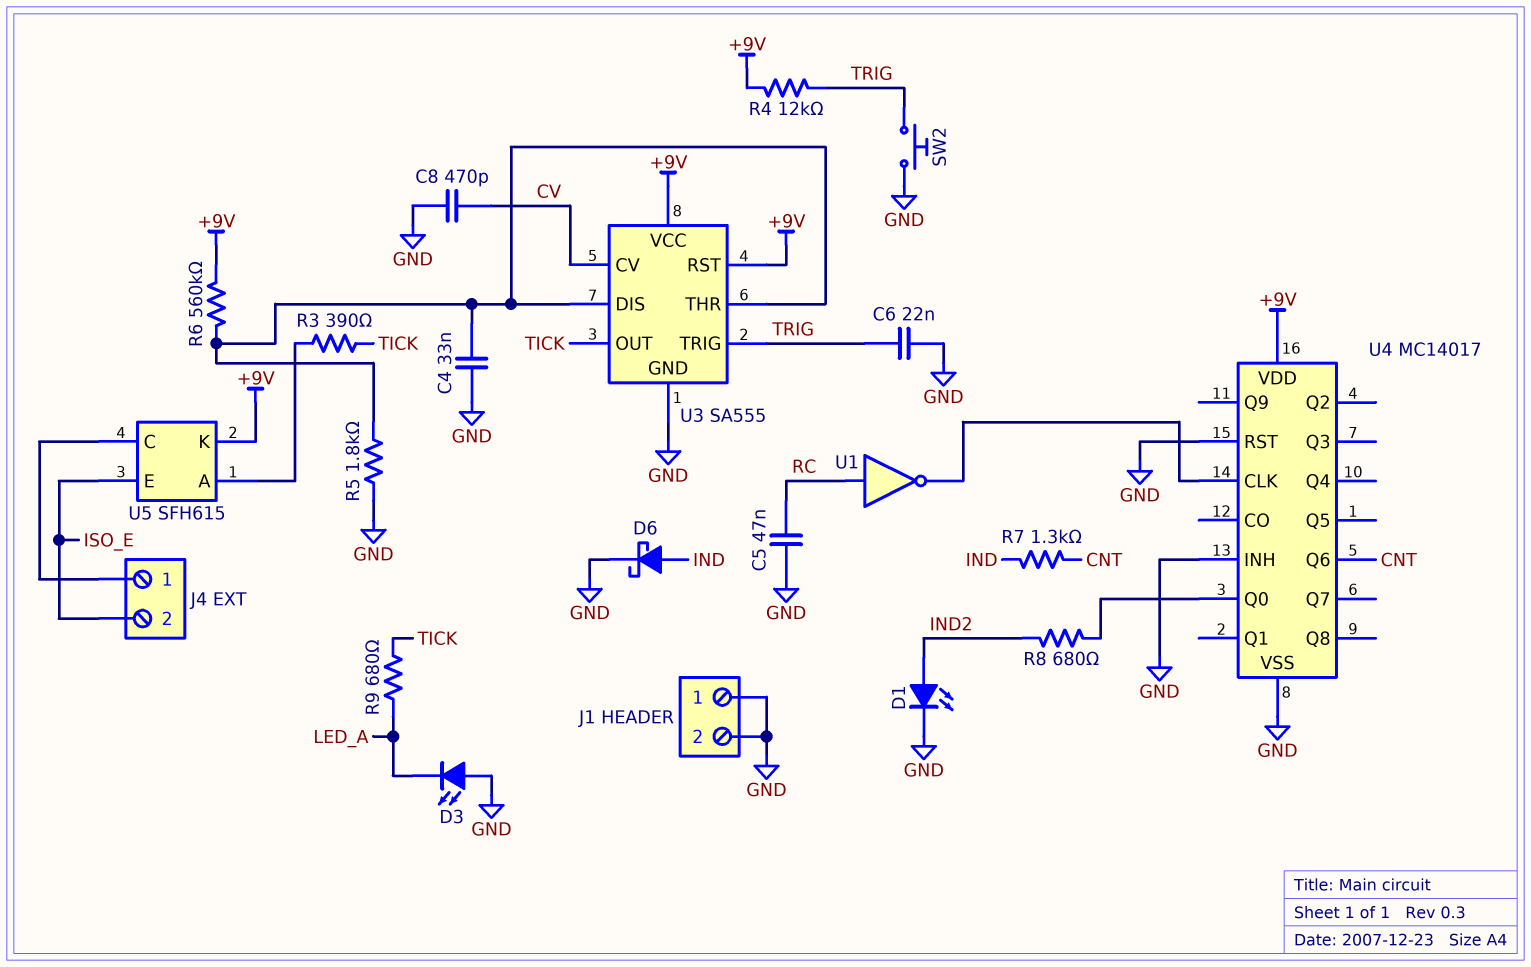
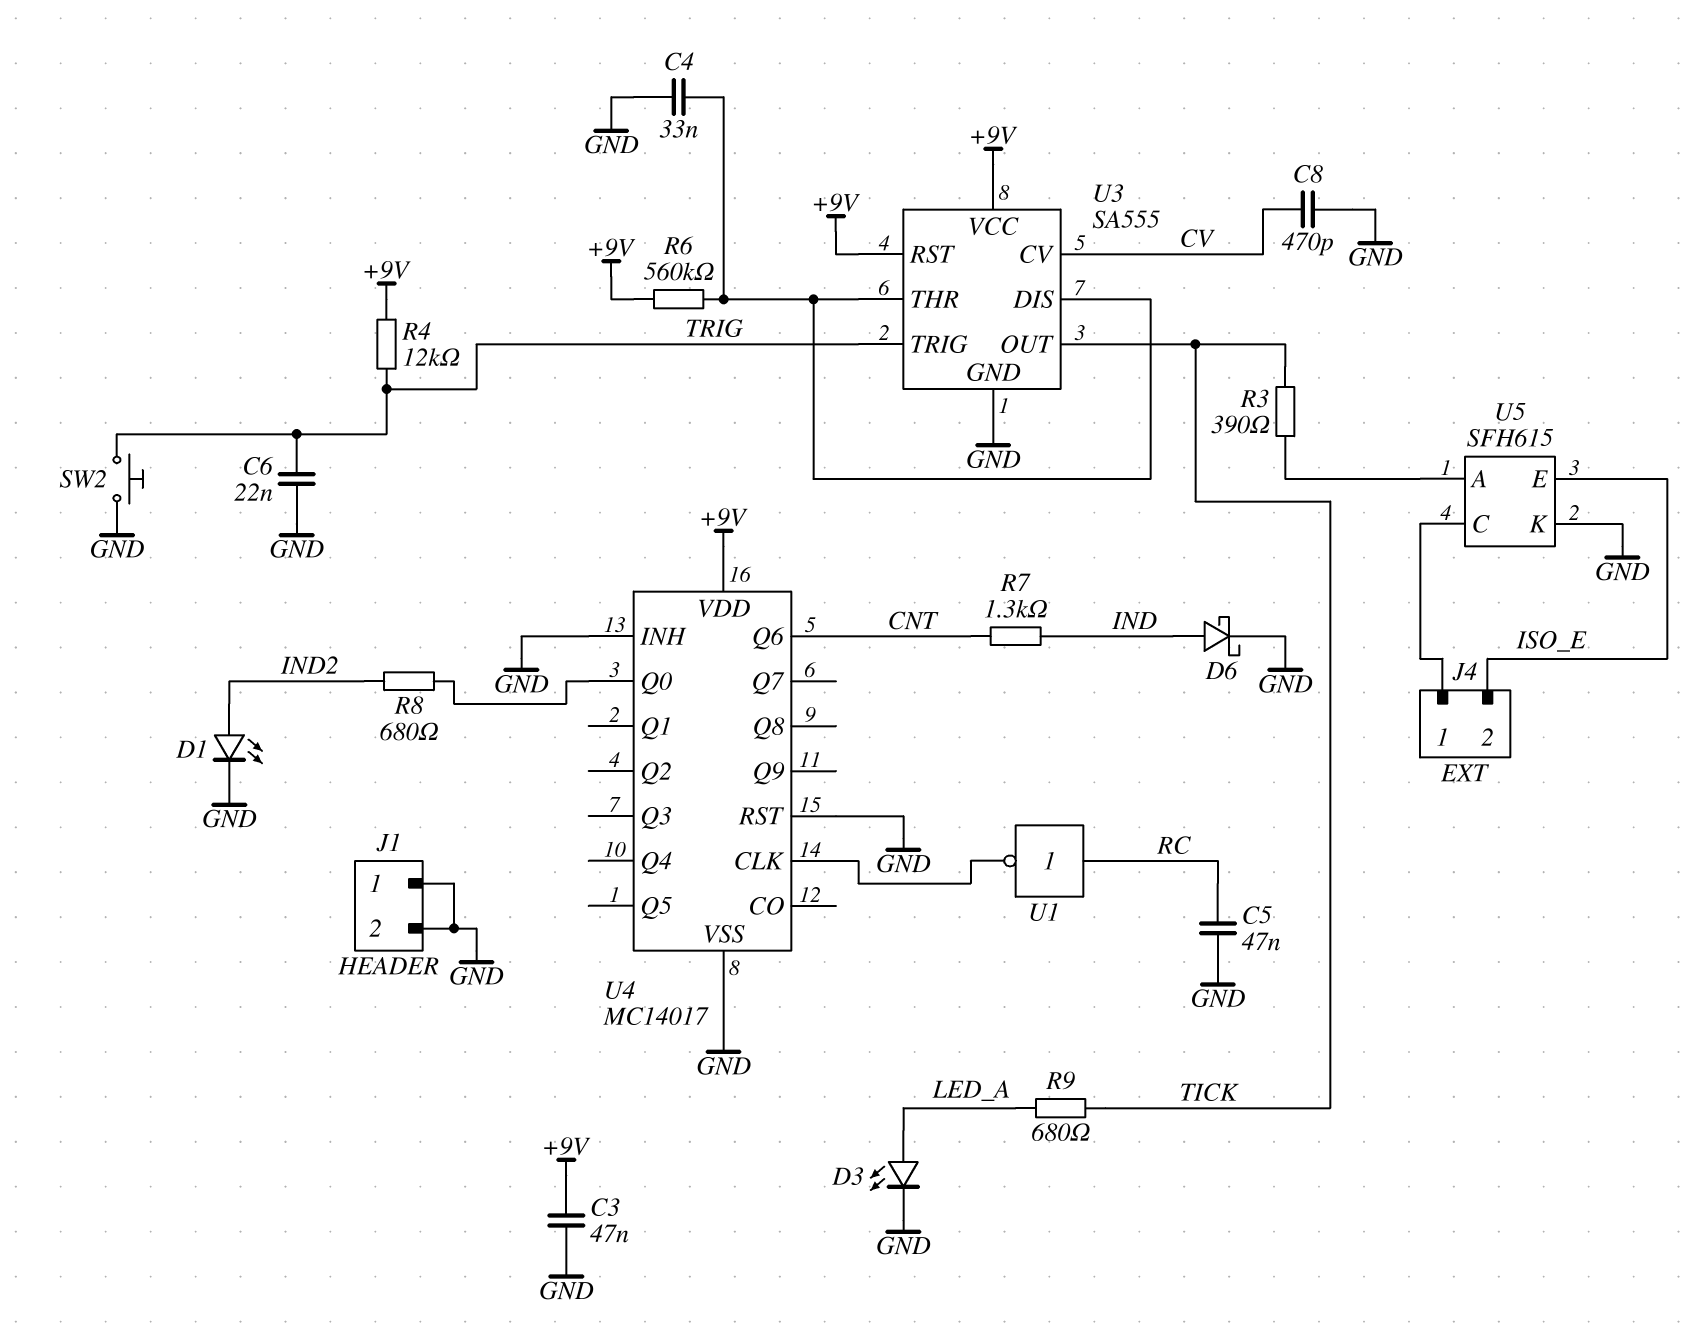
C3: none -> 47nF (+9V, GND)
D3: LED (A GND, K LED_A) -> LED (A LED_A, K GND)
R5: 1.8k (GND, U3/DIS) -> none
U5 pin K: +9V -> GND

